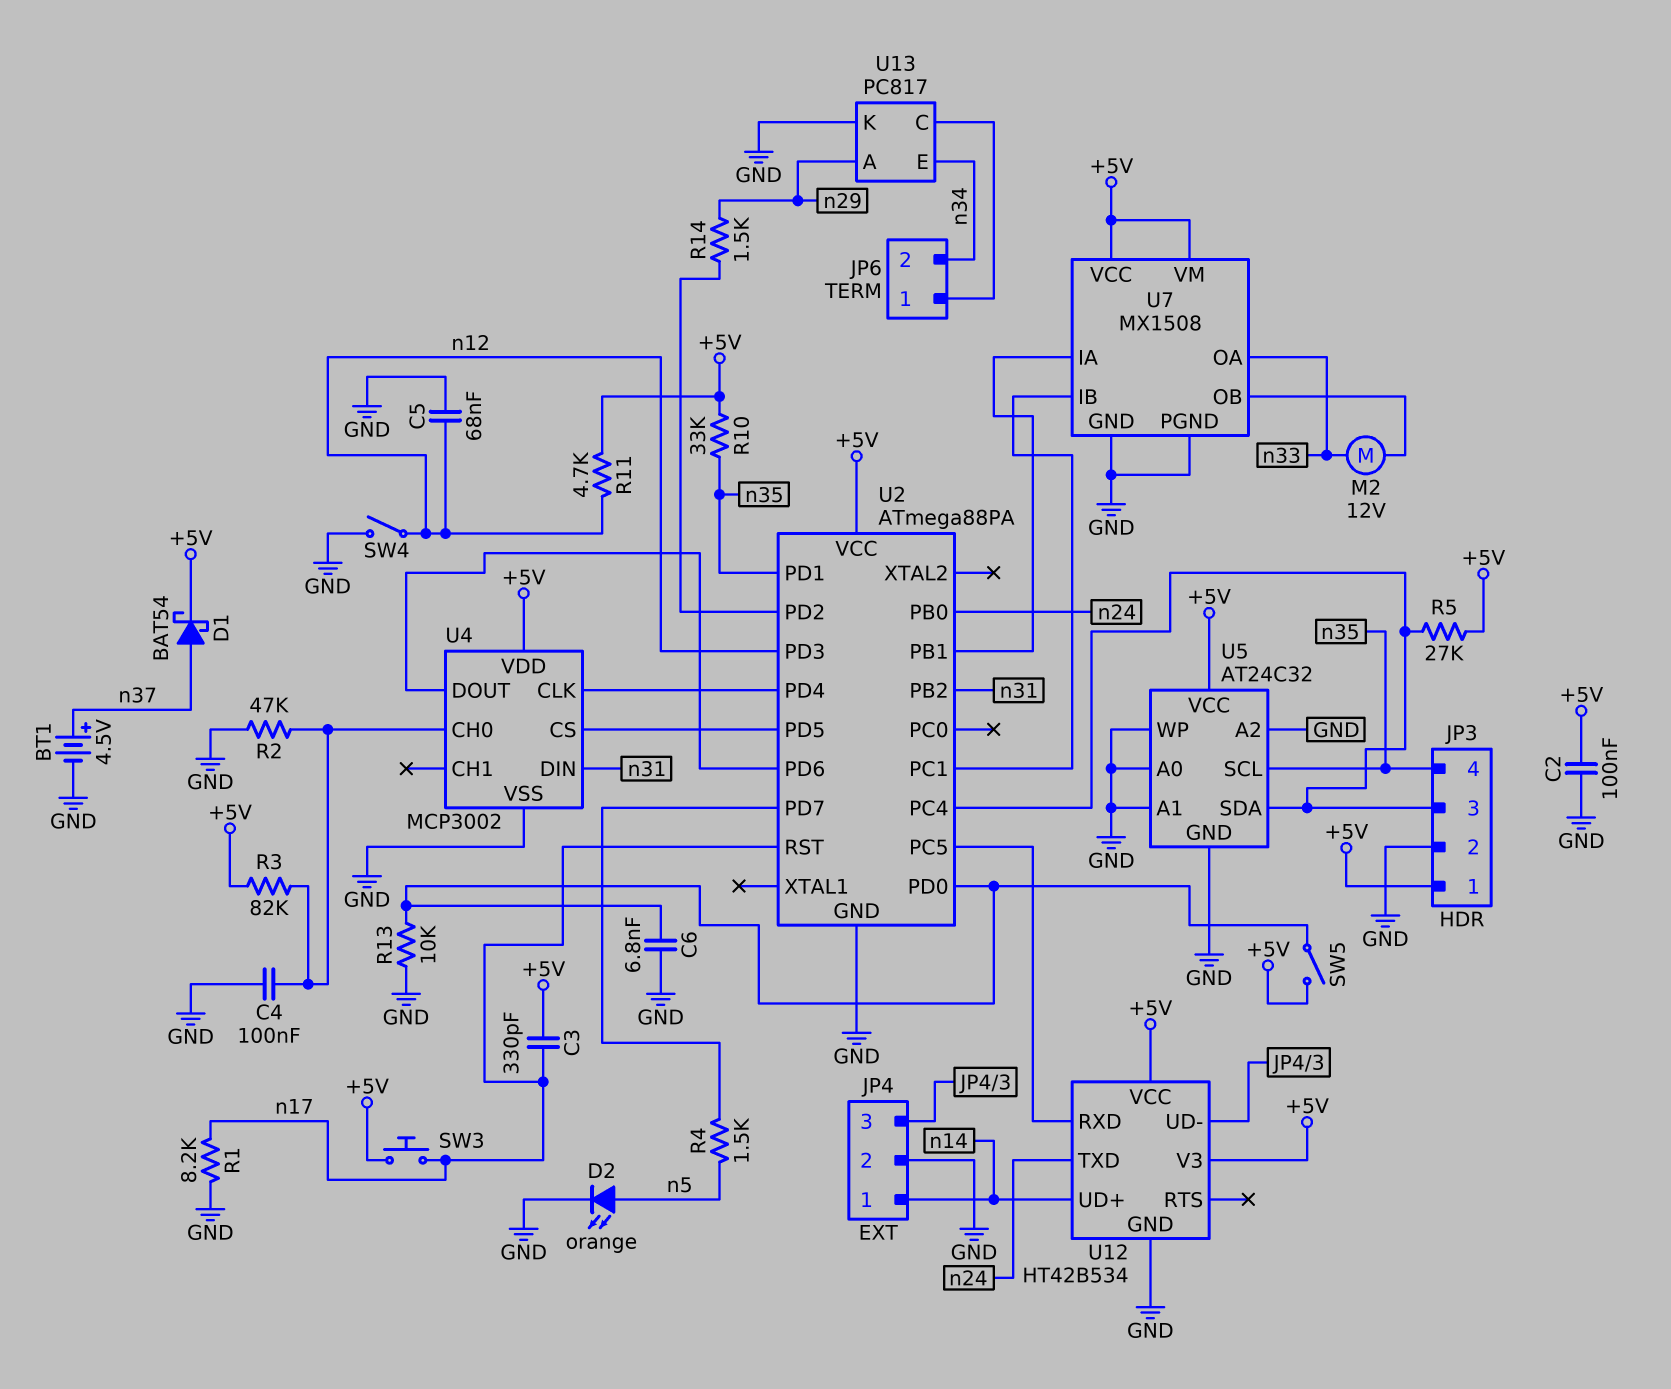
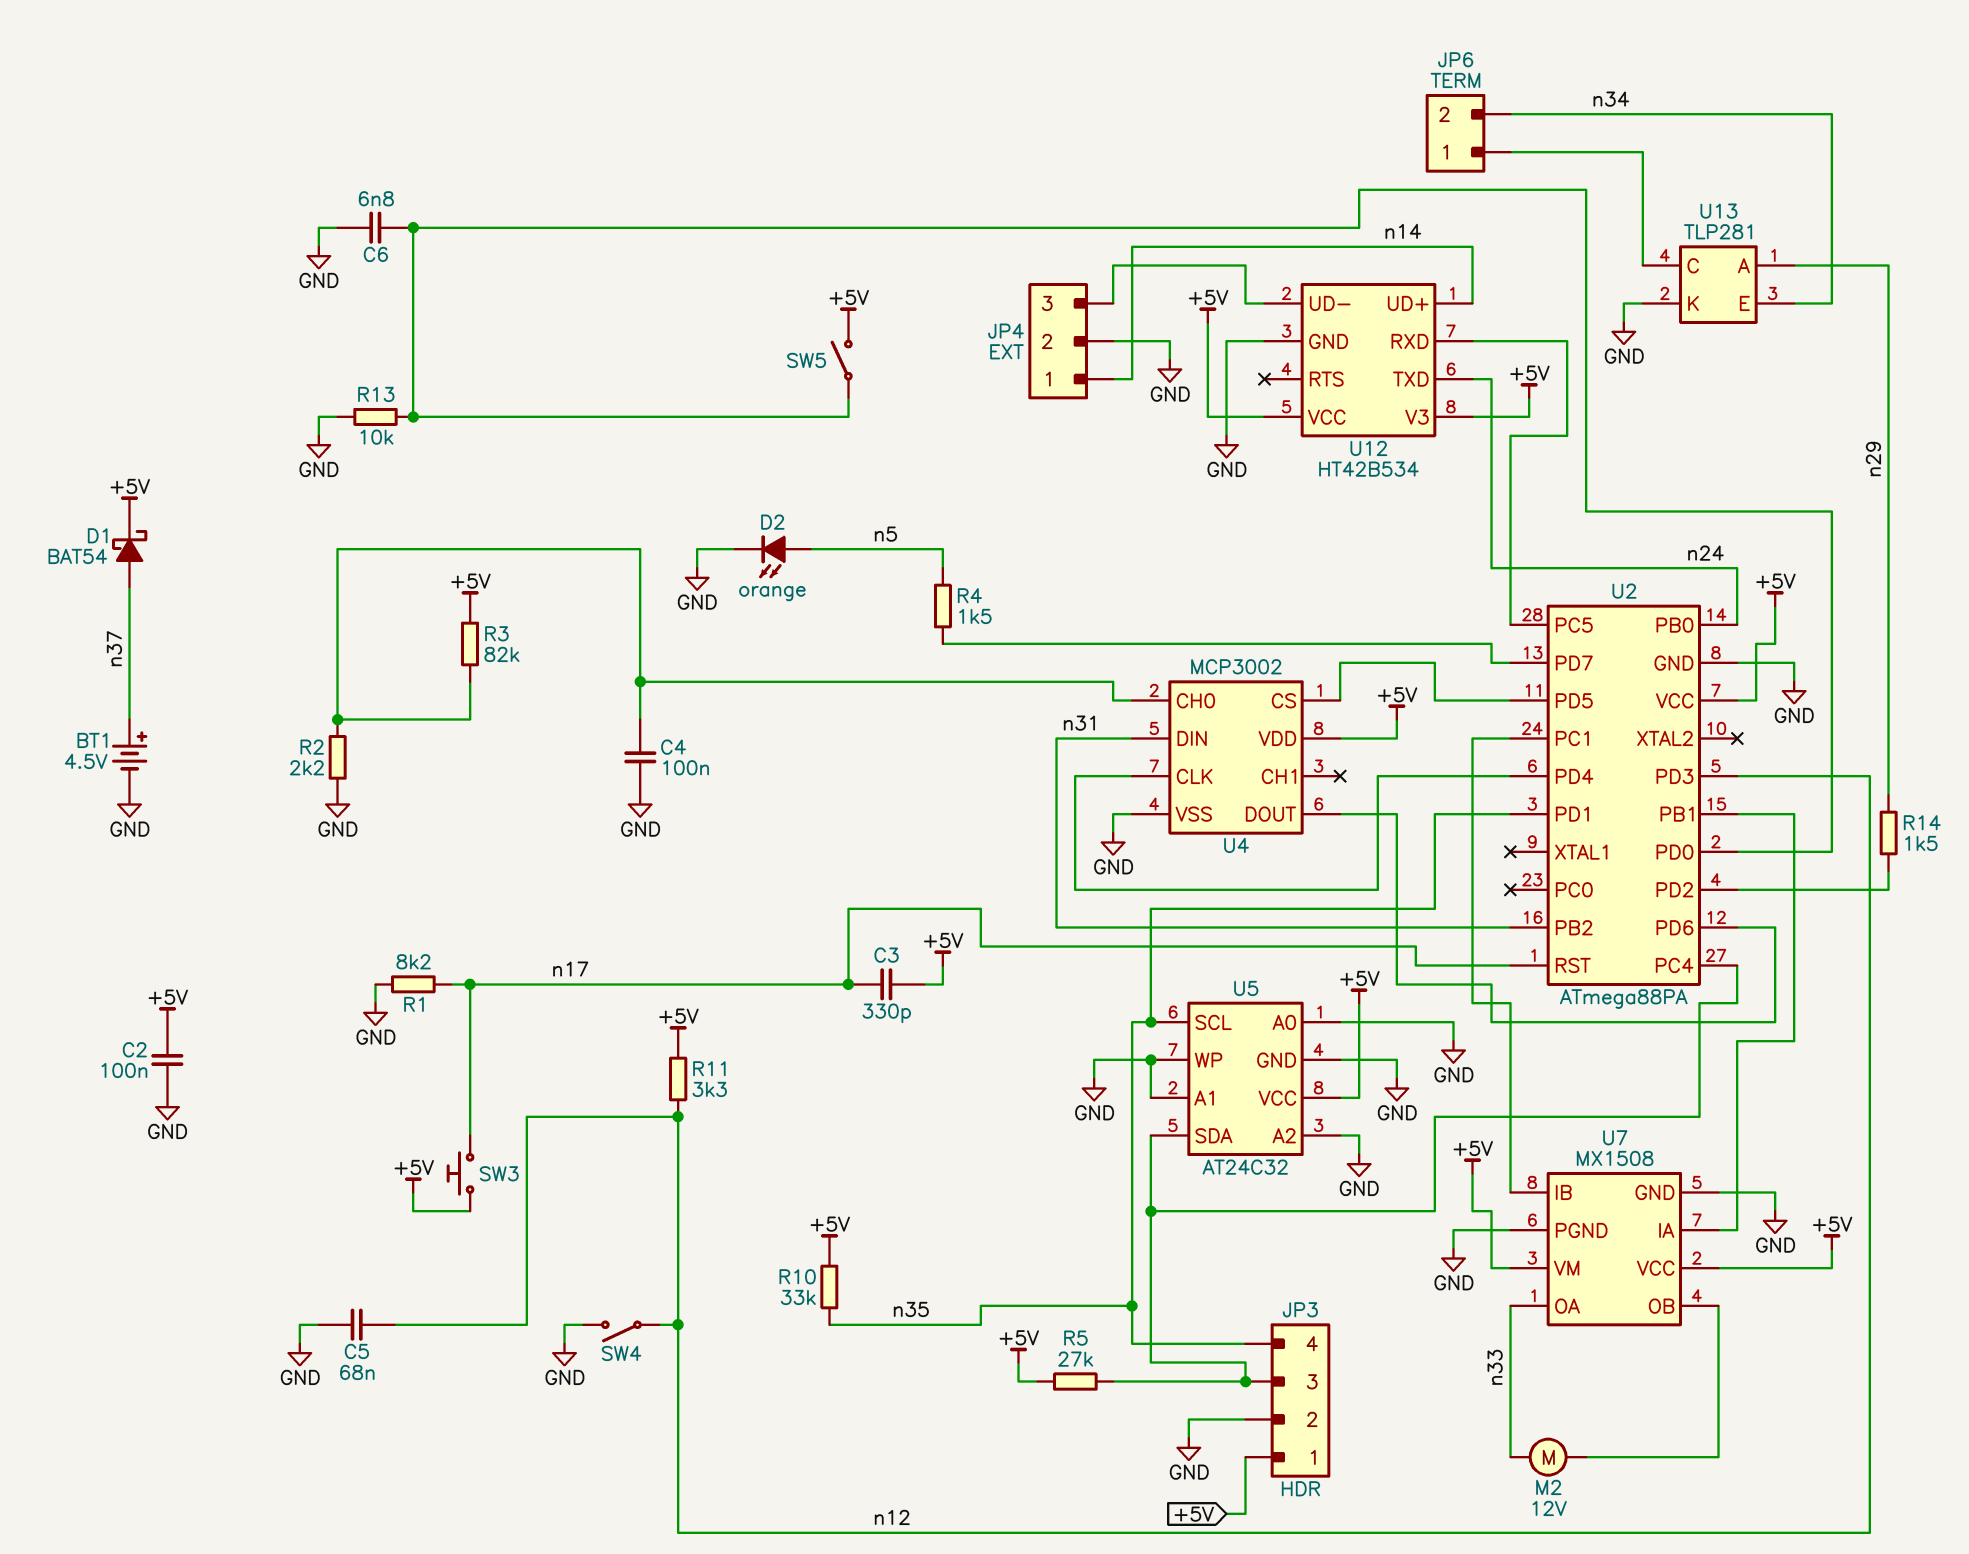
R2: 47k (GND, U4/CH0) -> 2.2k (GND, U4/CH0)
R11: 4.7k (+5V, n12) -> 3.3k (+5V, n12)
U13: PC817 -> TLP281

